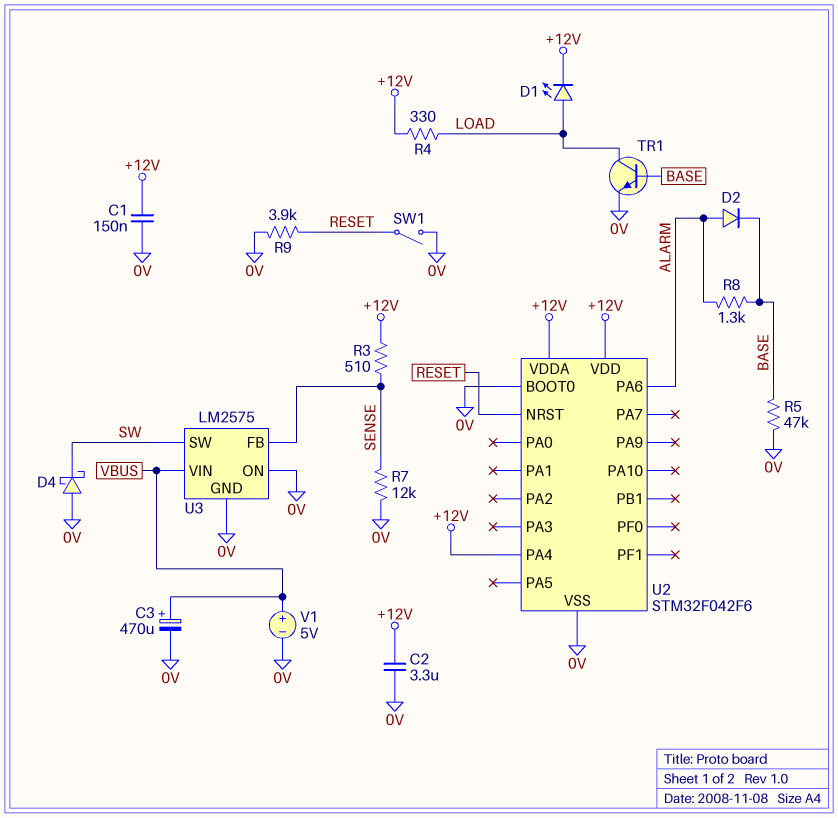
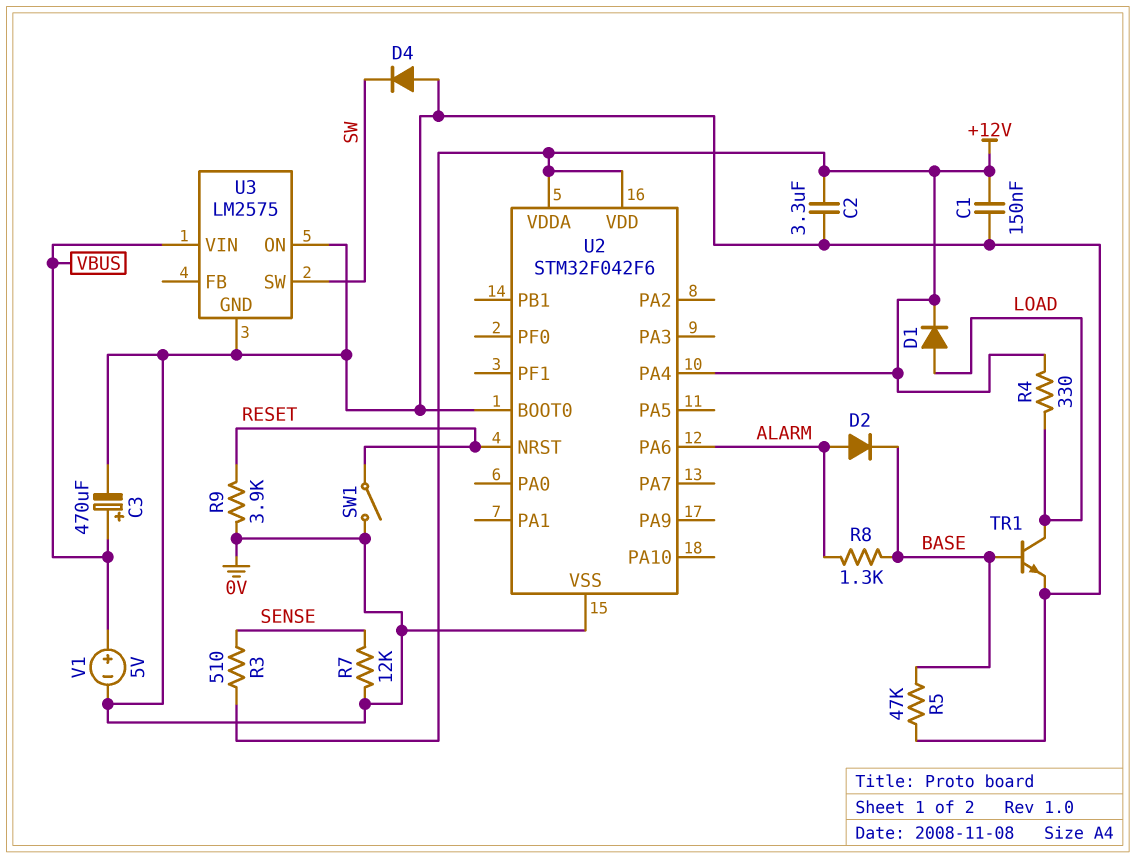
D1: LED (A LOAD, K +12V) -> diode (A LOAD, K +12V)
D4: schottky (A 0V, K SW) -> diode (A 0V, K SW)
U3 pin FB: SENSE -> none

